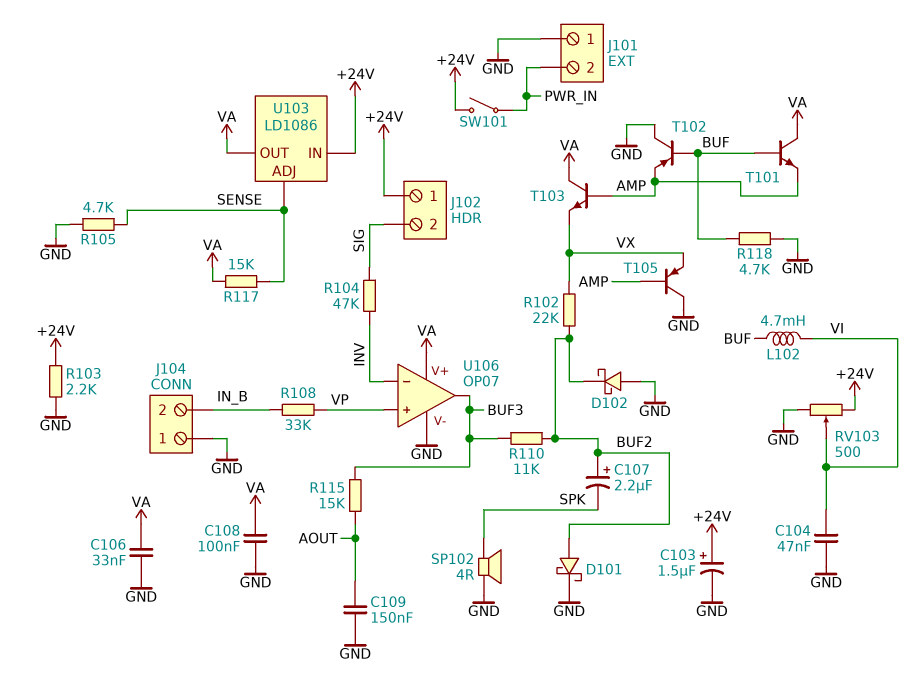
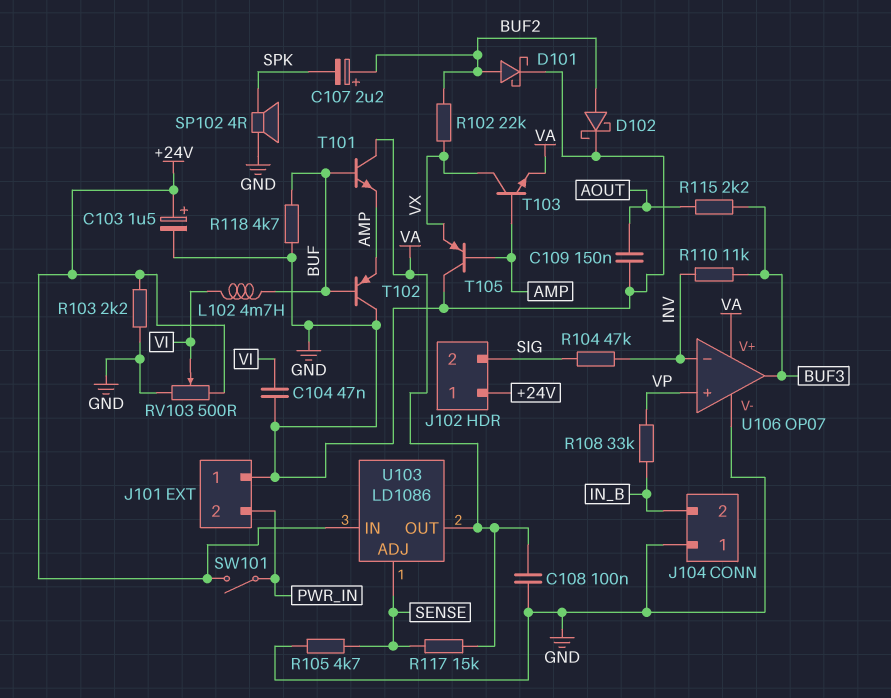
C106: 33nF (GND, VA) -> none
D102: schottky (A GND, K BUF2) -> schottky (A BUF2, K GND)
R110: 11k (BUF2, BUF3) -> 11k (BUF3, INV)
R115: 15k (AOUT, BUF3) -> 2.2k (AOUT, BUF3)
T103: NPN (B AMP, C VA, E VX) -> NPN (B AMP, C VX, E VA)

